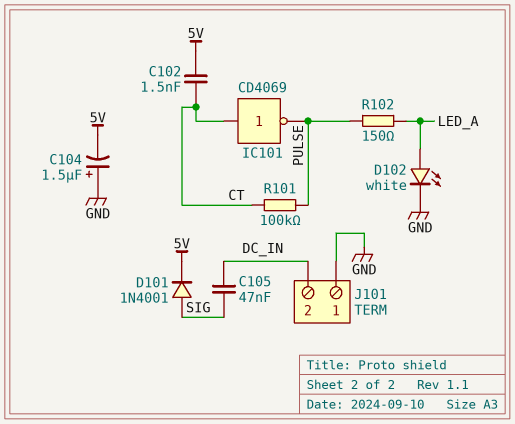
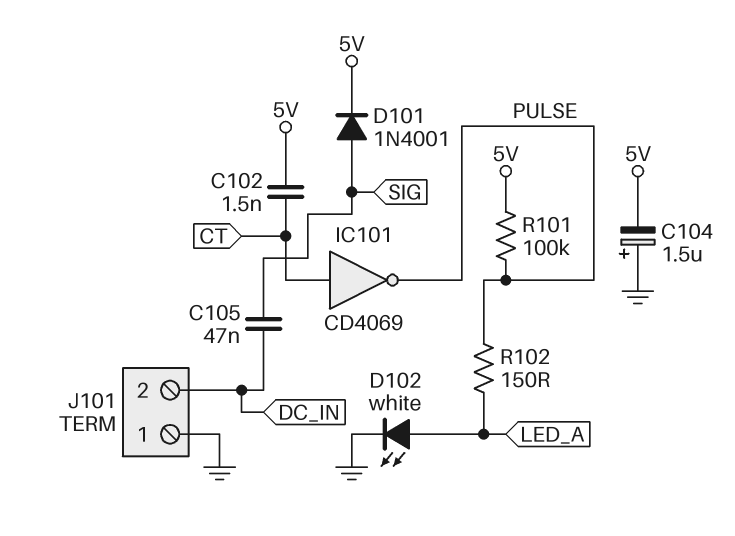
R101: 100k (CT, PULSE) -> 100k (5V, PULSE)

